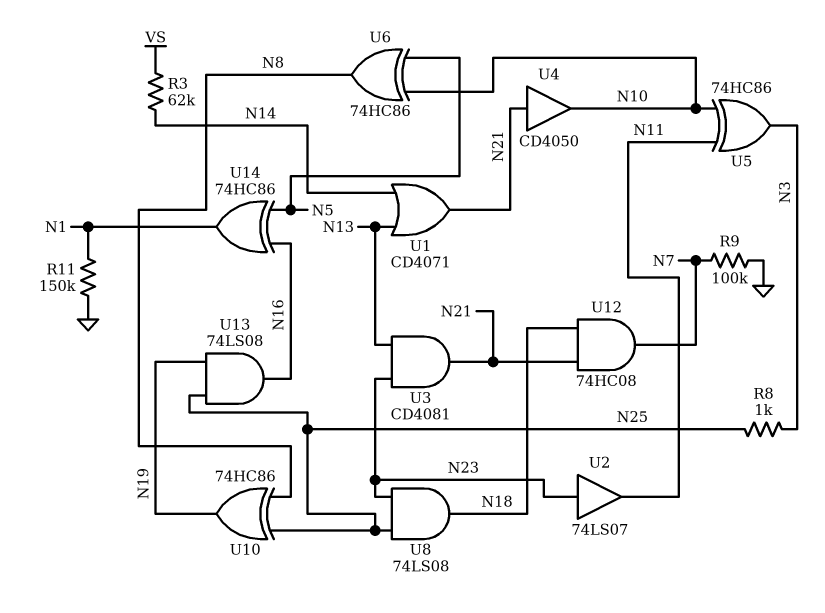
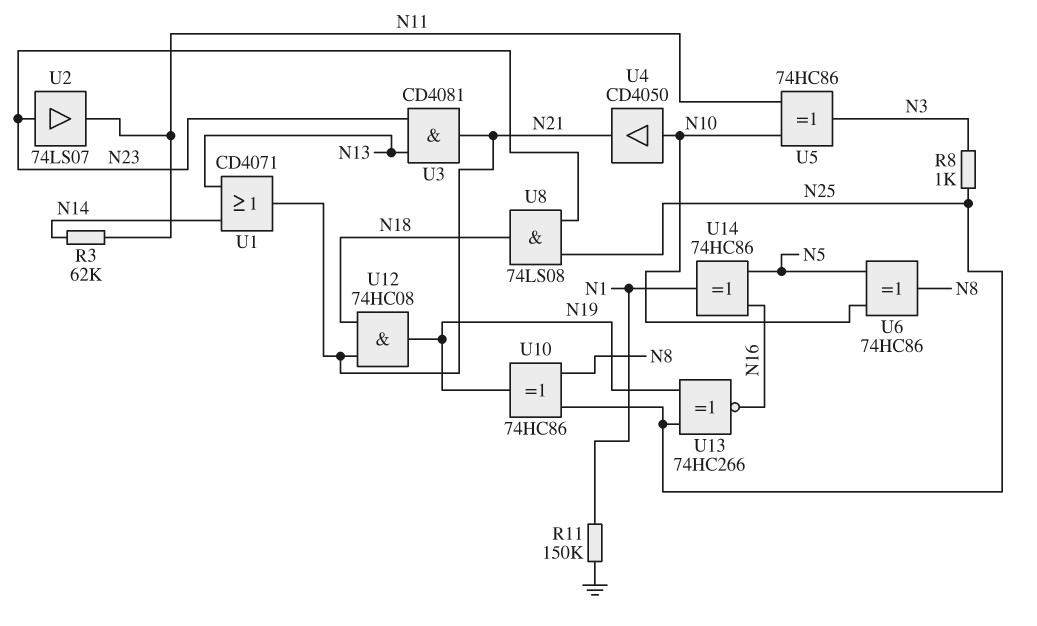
R3: 62k (N14, VS) -> 62k (N11, N14)
R9: 100k (GND, N7) -> none
U4: buffer CD4050 (in N21, out N10) -> buffer CD4050 (in N10, out N21)
U12: AND 74HC08 (in N18, in N21, out N7) -> AND 74HC08 (in N18, in N21, out N19)
U13: AND 74LS08 (in N19, in N25, out N16) -> XNOR 74HC266 (in N19, in N25, out N16)

